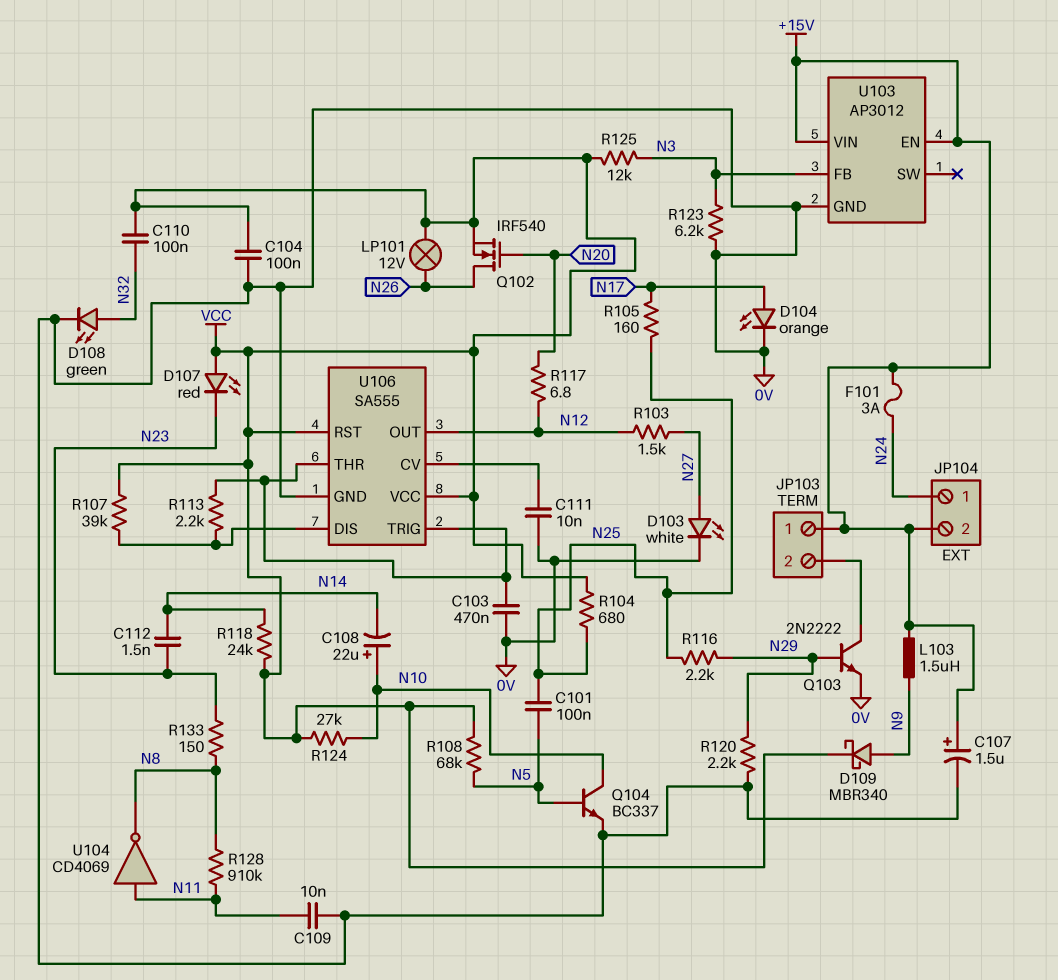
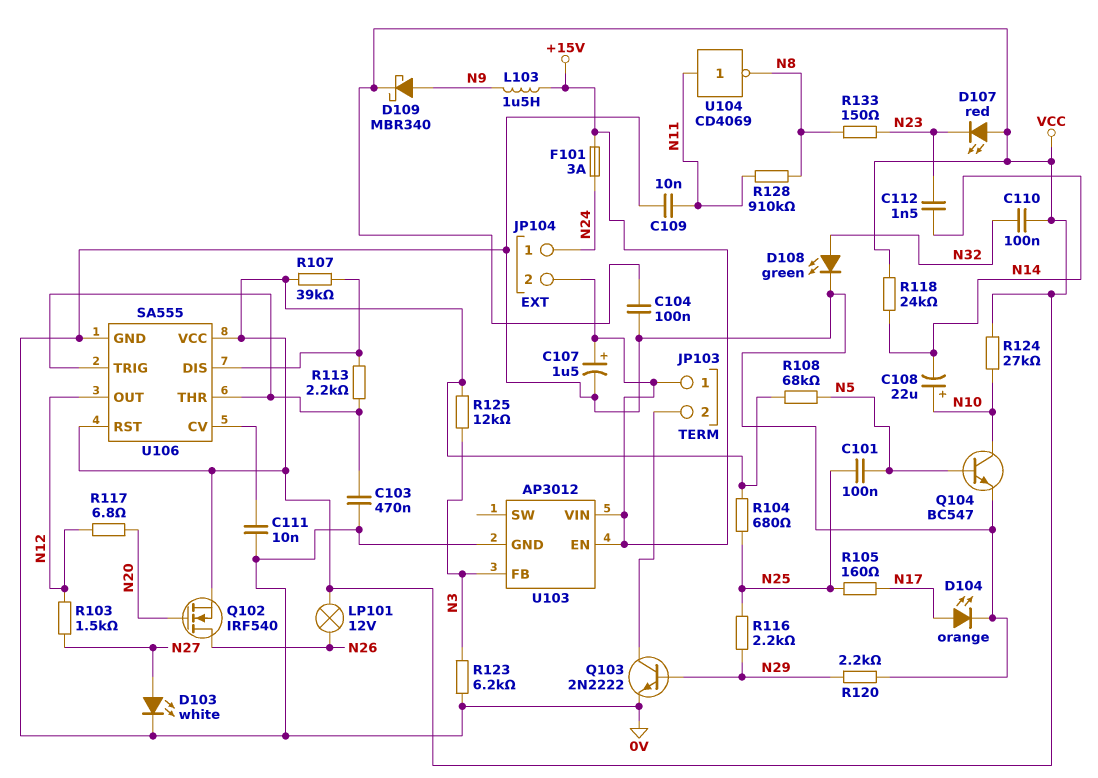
Q104: NPN BC337 (B N5, C N10, E 0V) -> NPN BC547 (B N5, C N10, E 0V)

